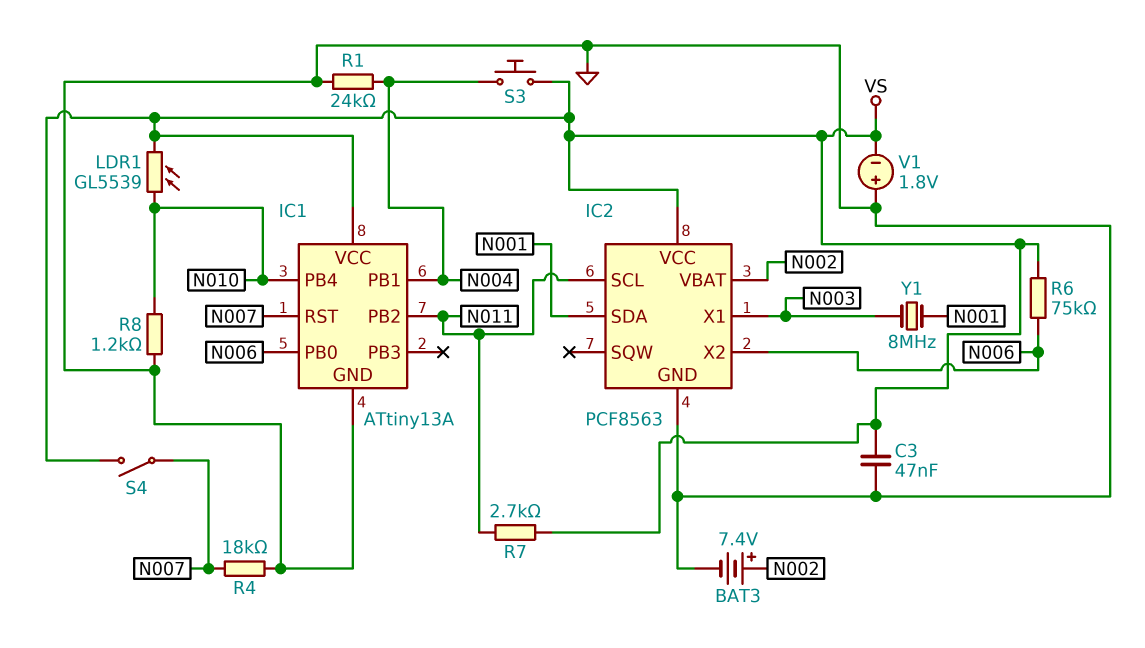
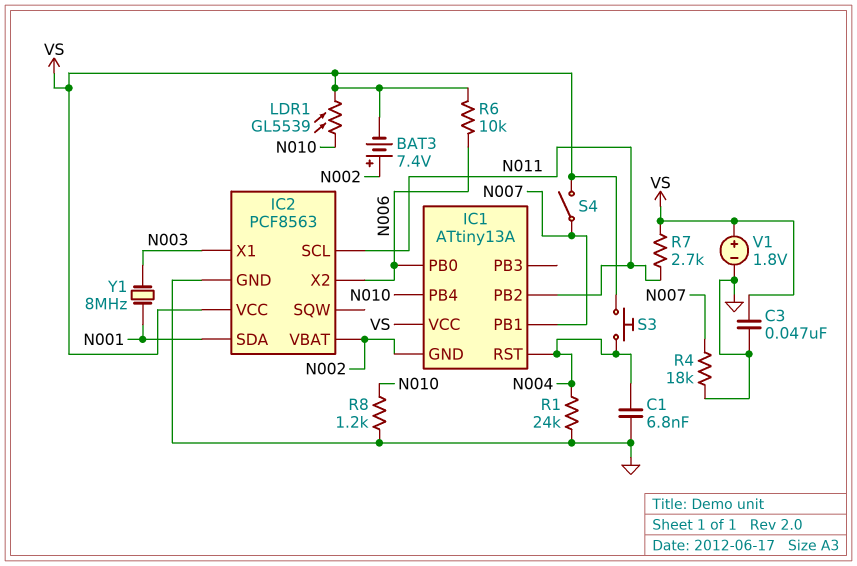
BAT3: 7.4V (plus N002, minus GND) -> 7.4V (plus N002, minus VS)
C1: none -> 6.8nF (GND, N004)
IC1 pin GND: GND -> N002
IC1 pin PB1: N004 -> N007
IC1 pin RST: N007 -> N004
R6: 75k (N006, VS) -> 10k (N006, VS)
V1: 1.8V (plus GND, minus VS) -> 1.8V (plus VS, minus GND)

